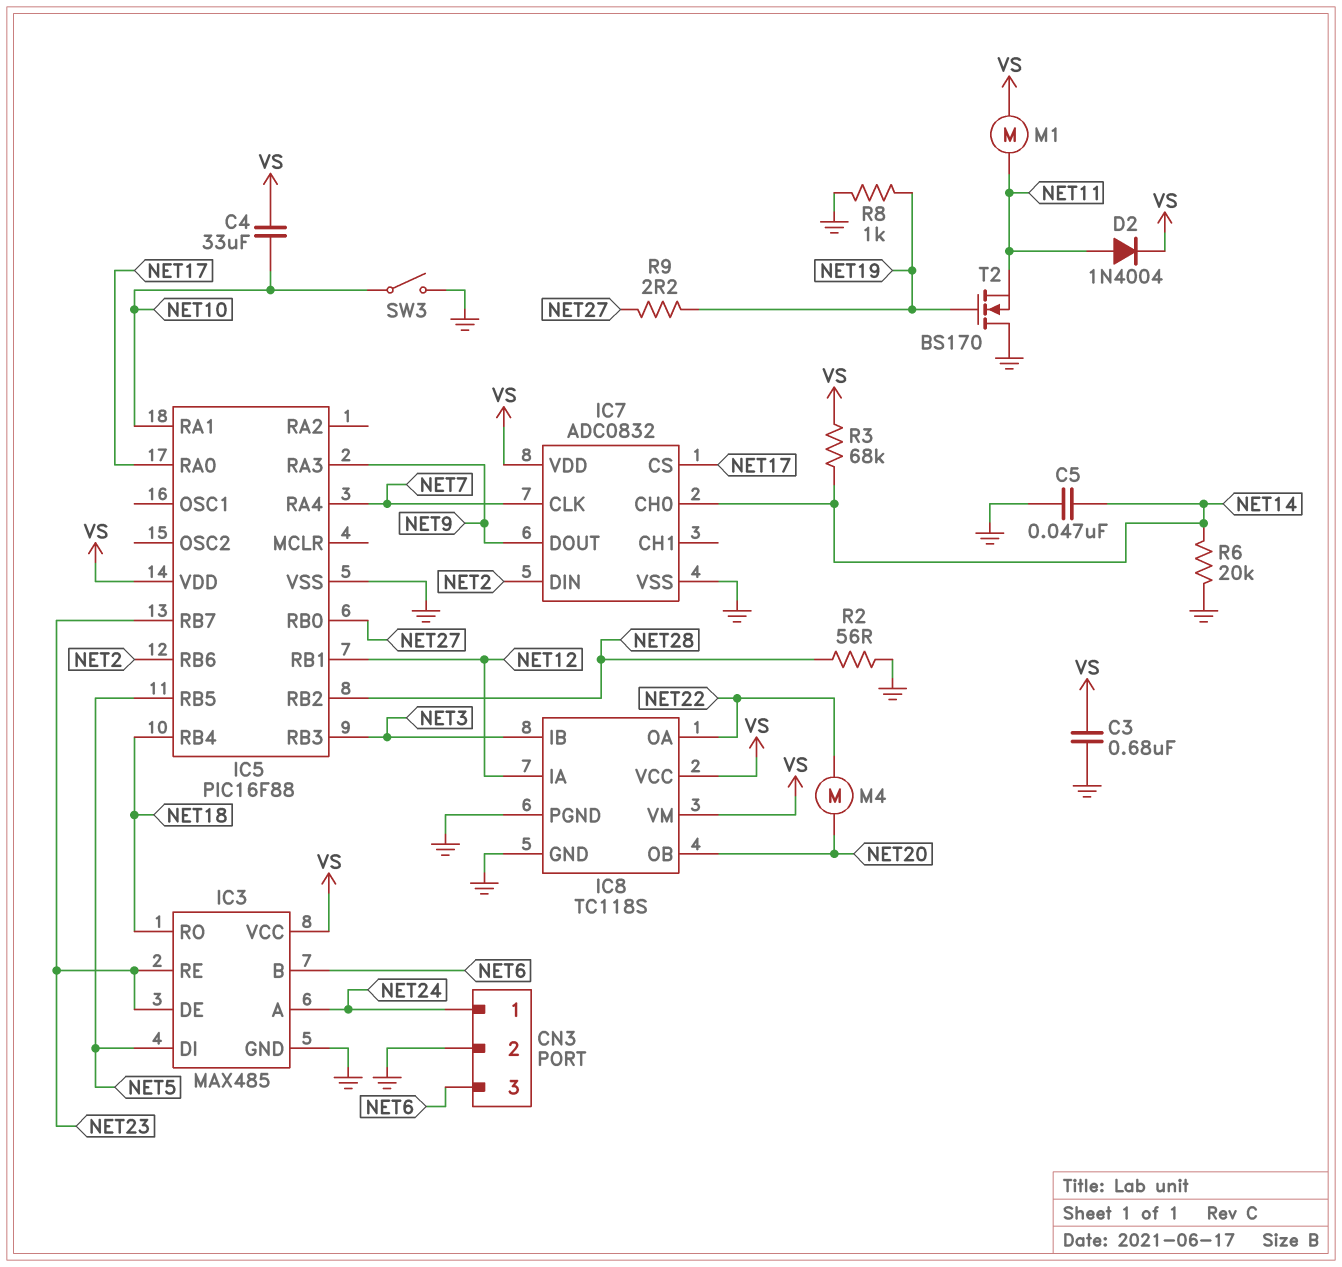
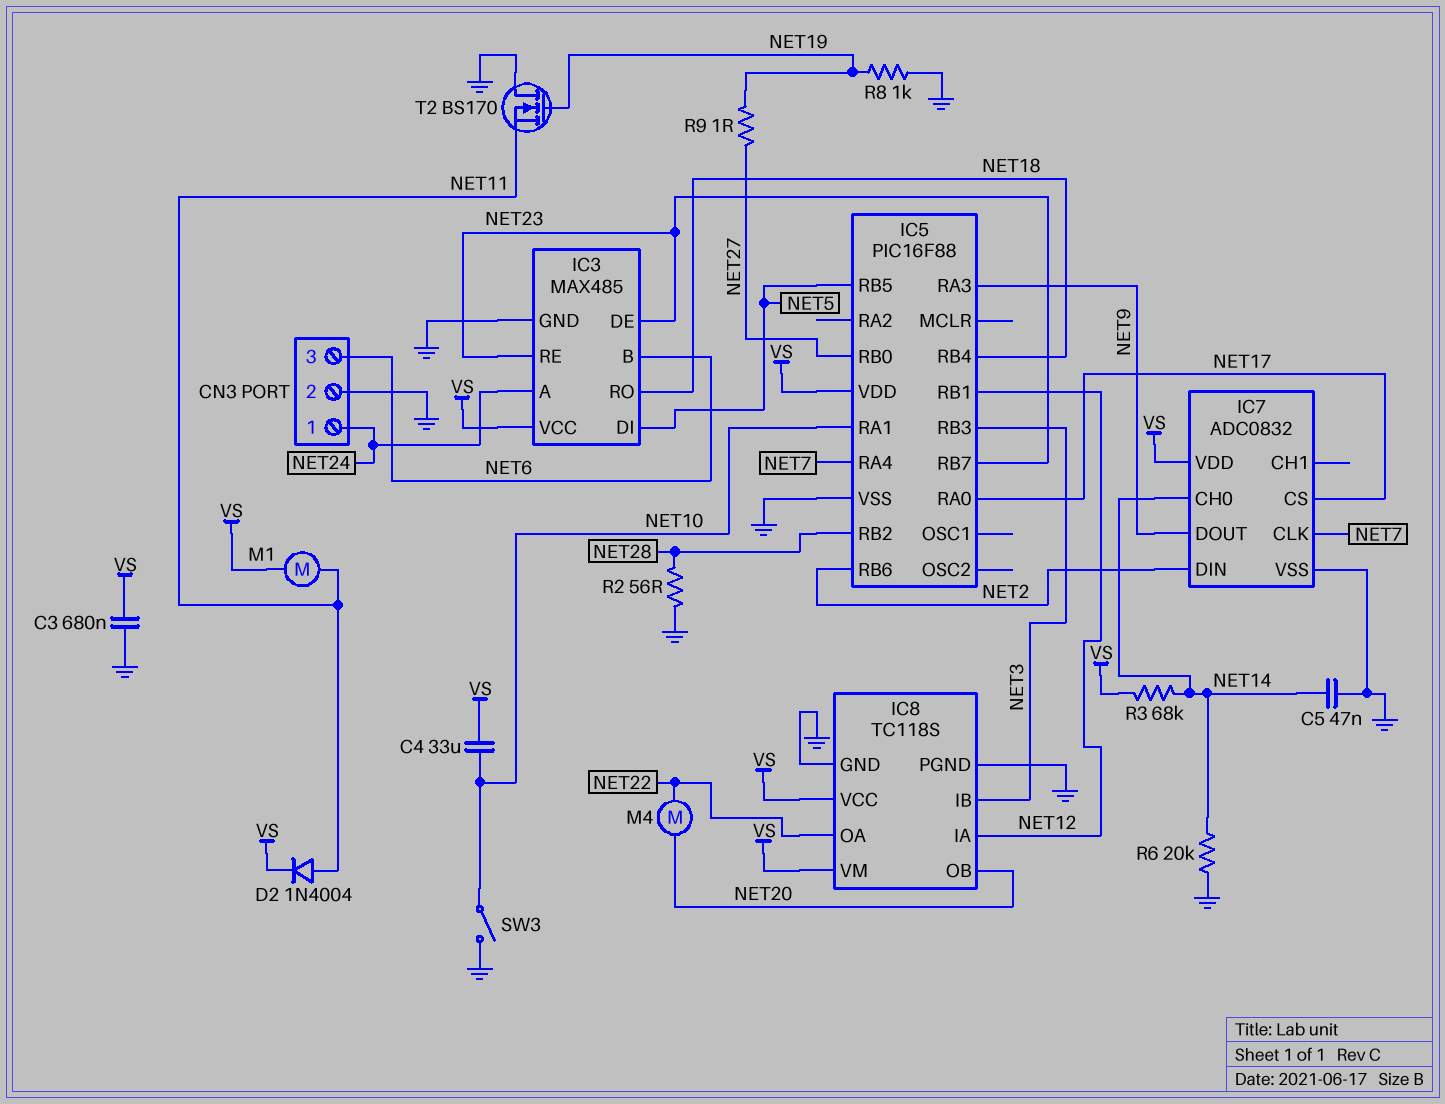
R9: 2.2 (NET19, NET27) -> 1 (NET19, NET27)

